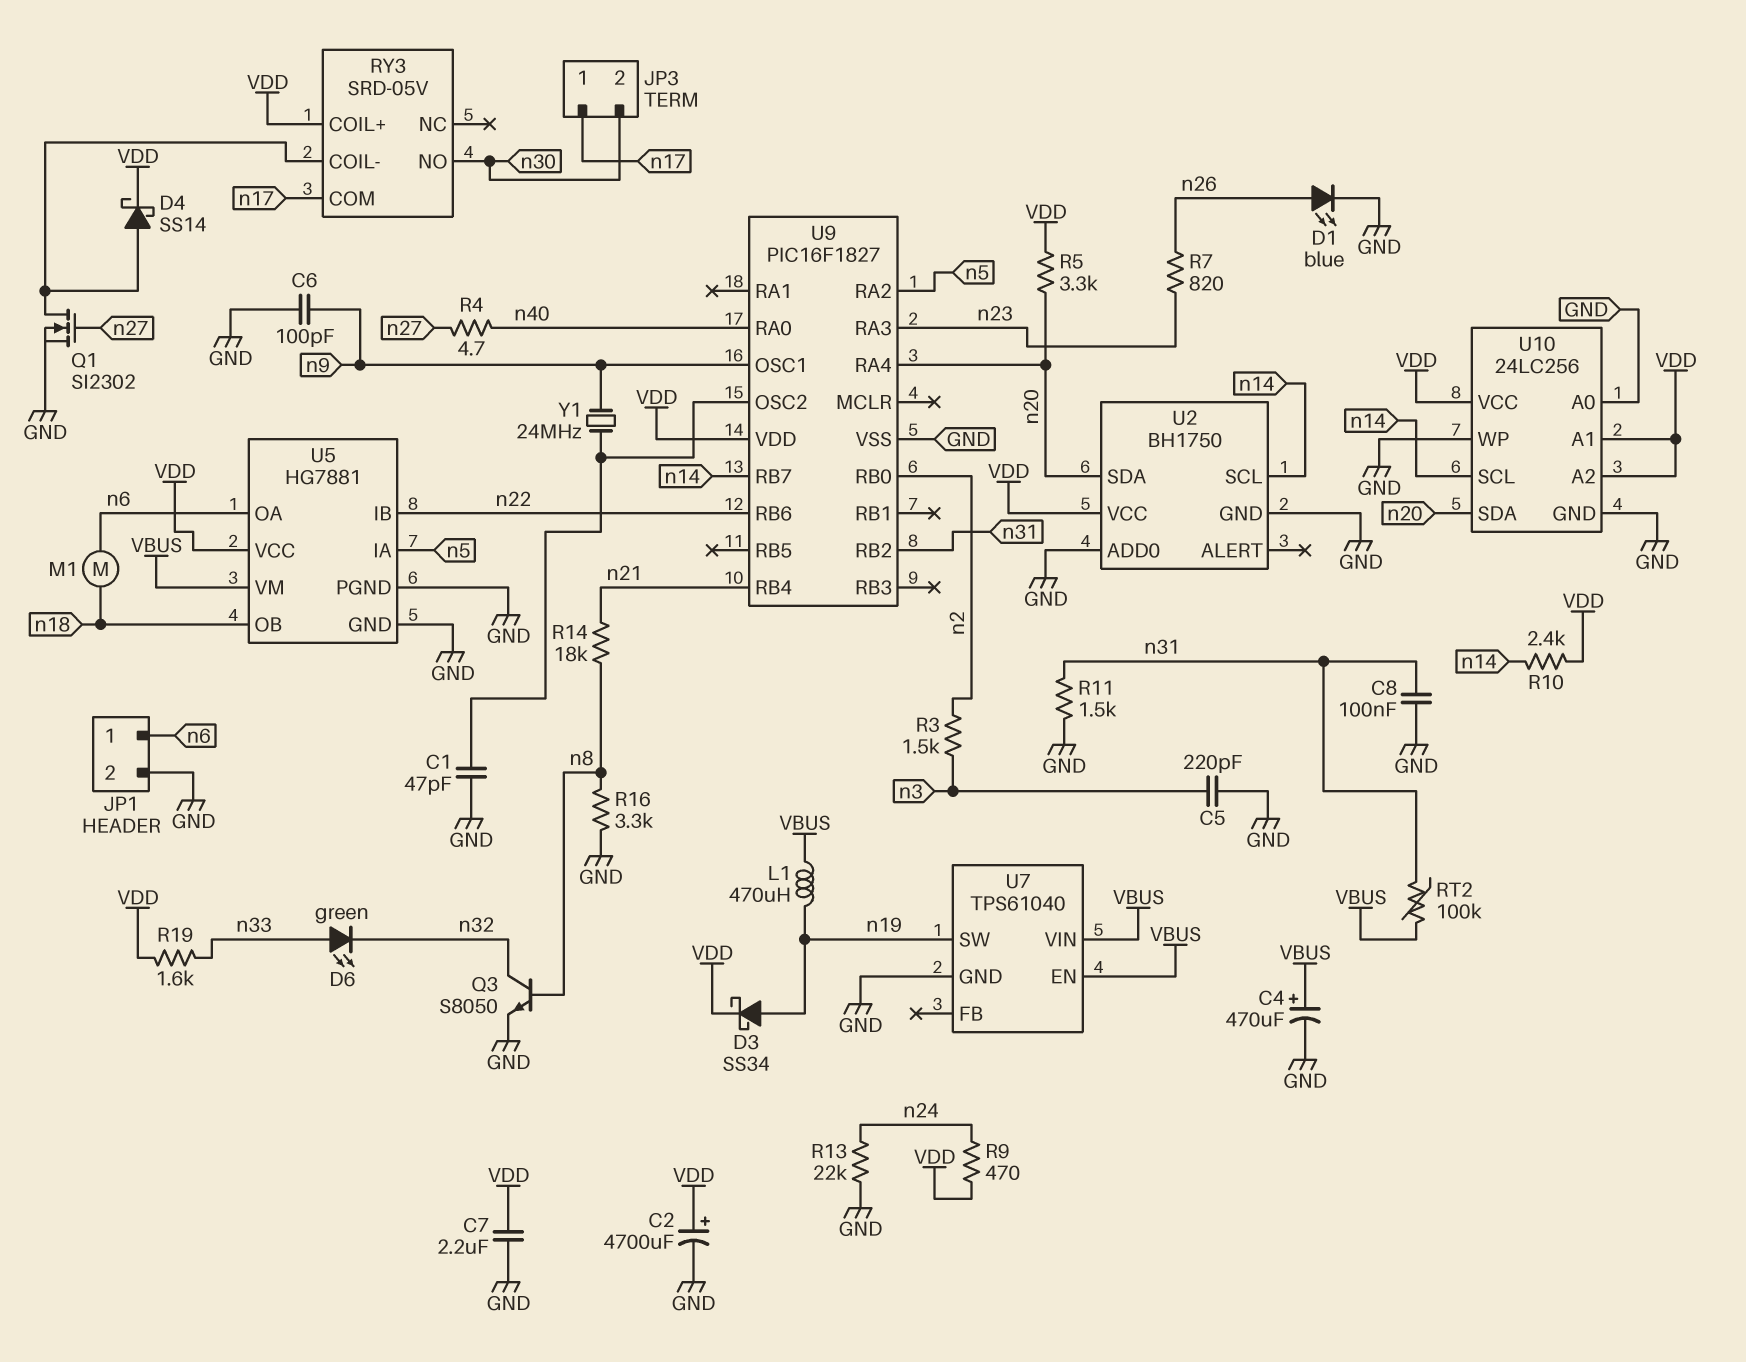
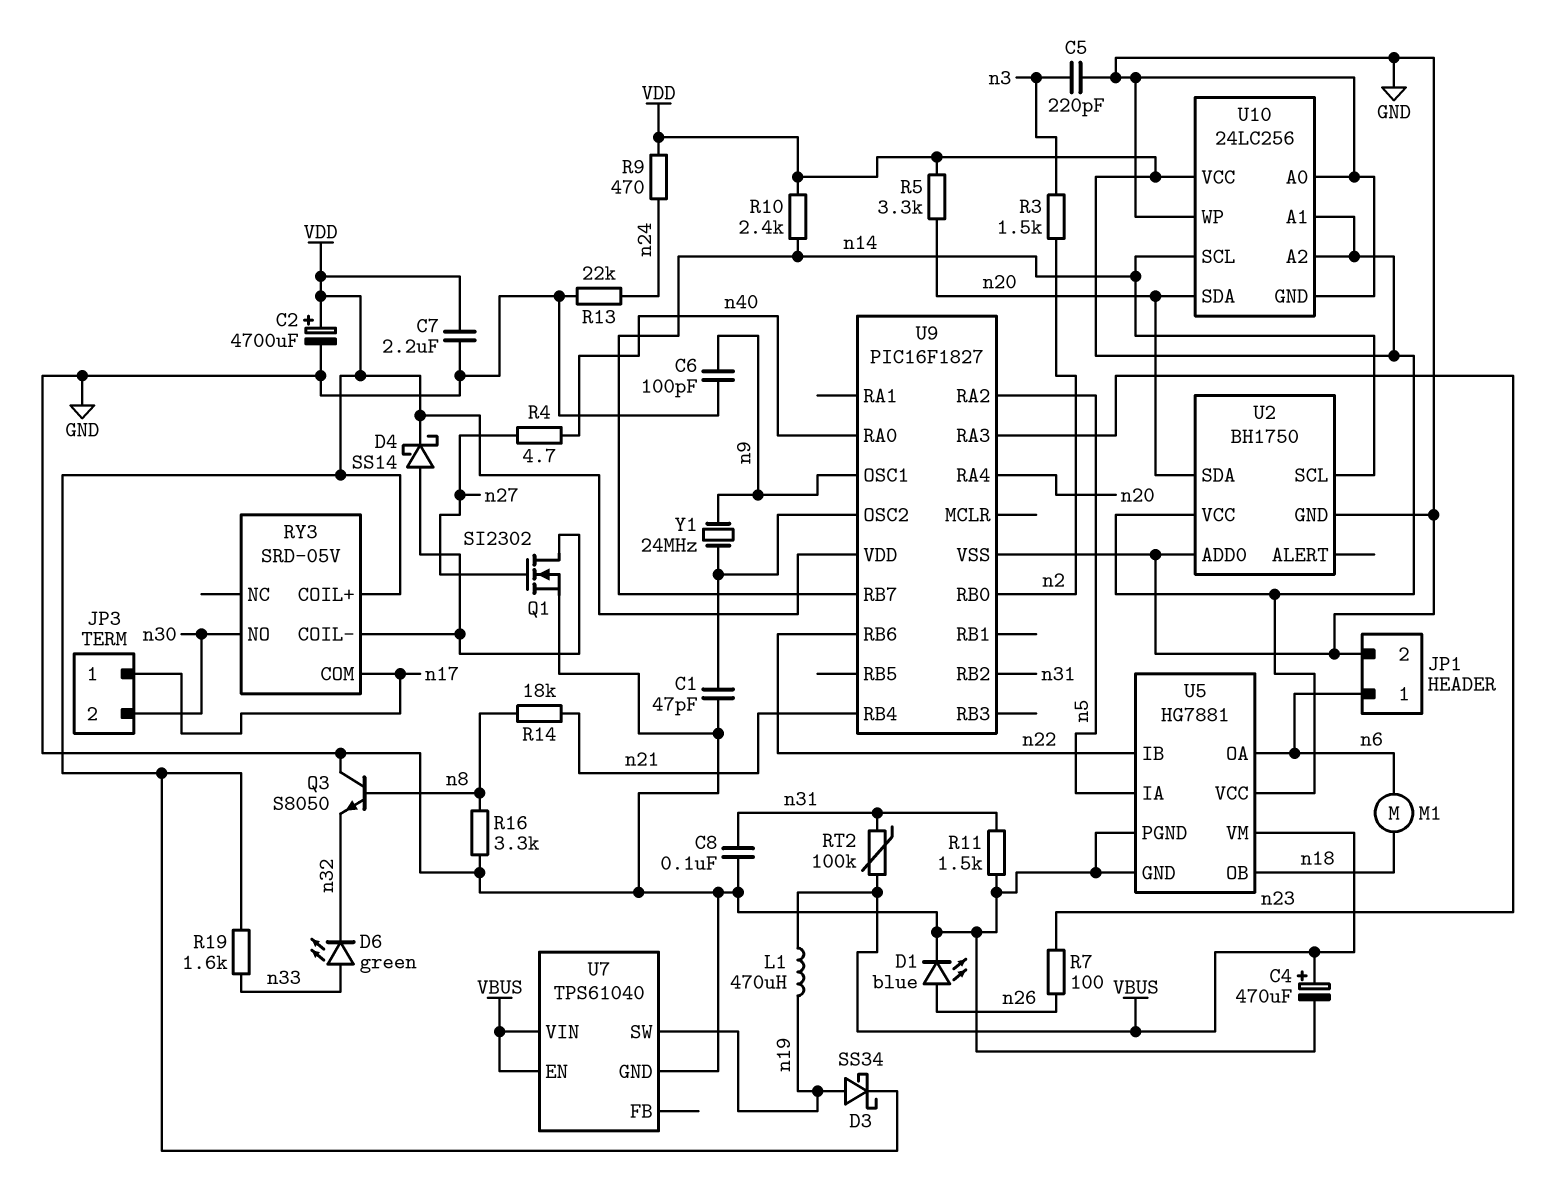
Q3: NPN S8050 (B n8, C n32, E GND) -> NPN S8050 (B n8, C GND, E n32)
R7: 820 (n23, n26) -> 100 (n23, n26)

